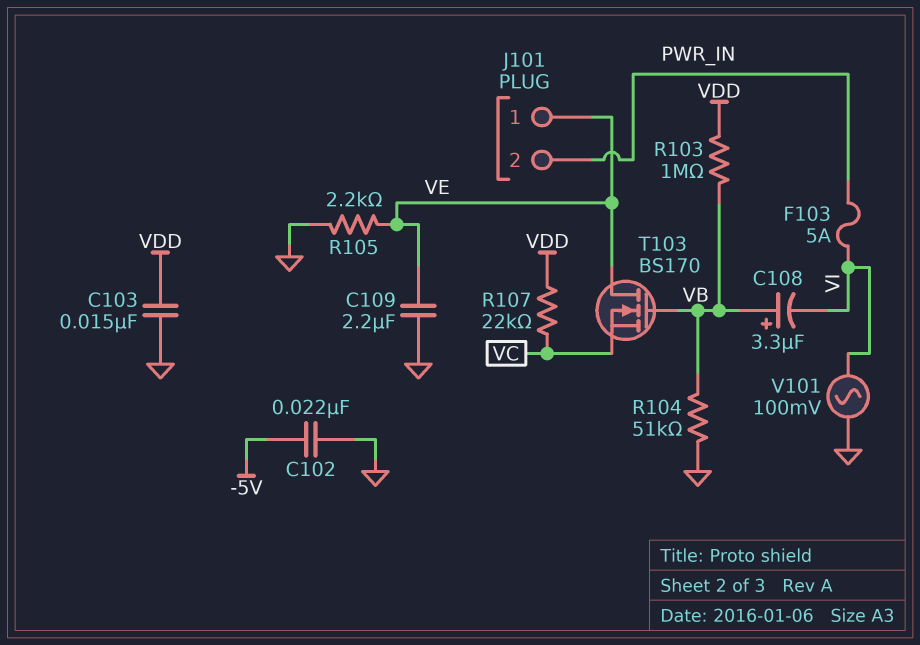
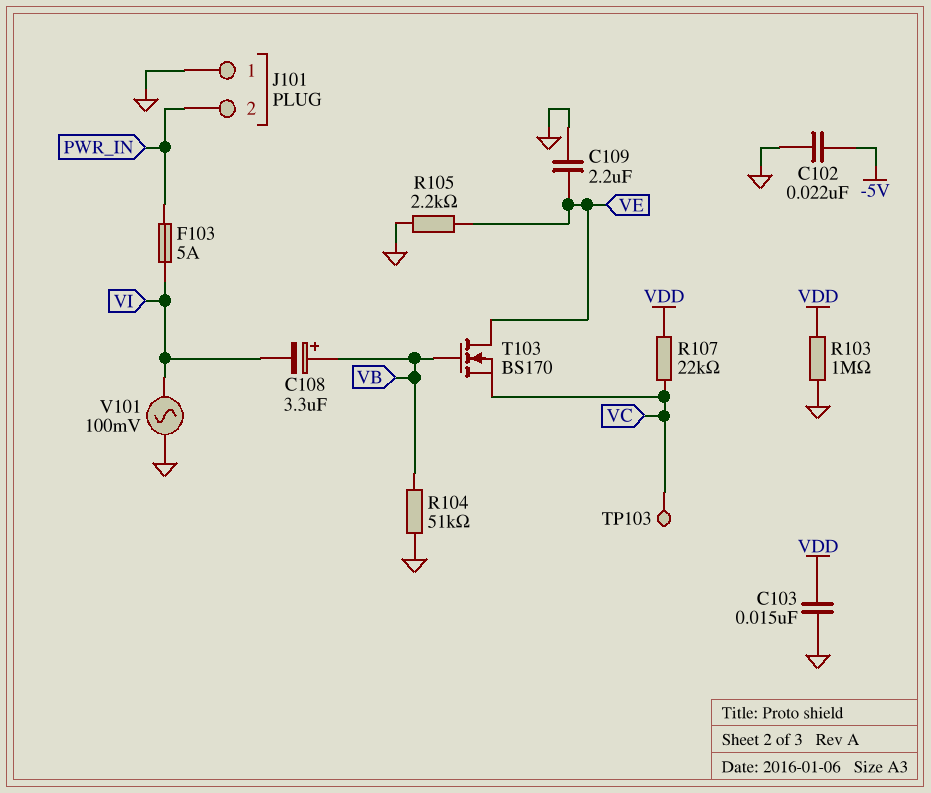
J101 pin 1: VE -> GND
R103: 1M (VB, VDD) -> 1M (GND, VDD)
TP103: none -> test point (VC)

